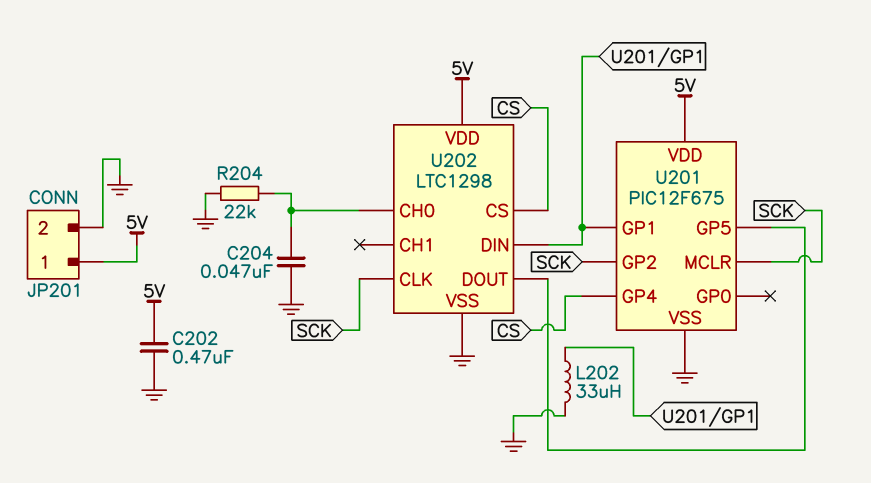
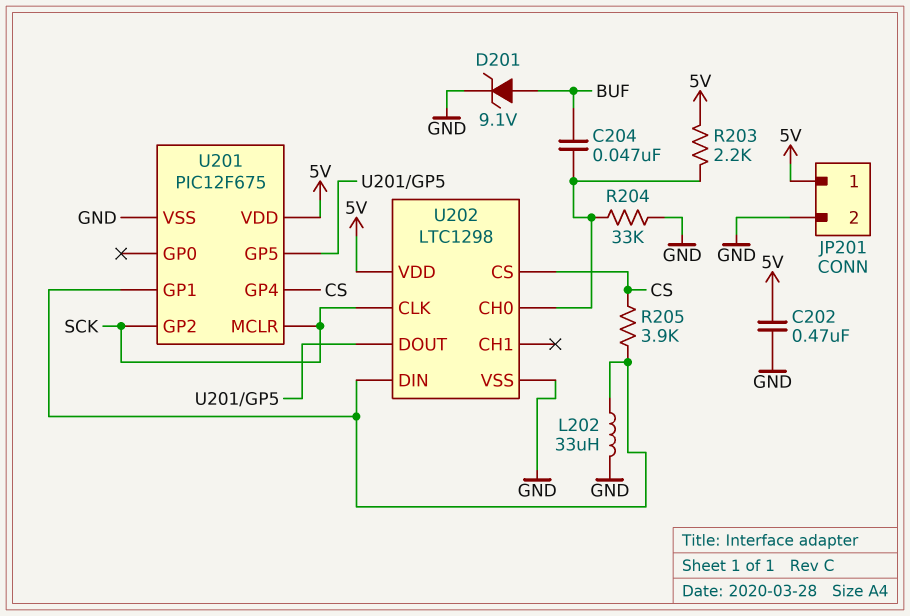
C204: 47nF (GND, U202/CH0) -> 47nF (BUF, U202/CH0)
D201: none -> zener 9.1V (A BUF, K GND)
R203: none -> 2.2k (5V, U202/CH0)
R204: 22k (GND, U202/CH0) -> 33k (GND, U202/CH0)
R205: none -> 3.9k (CS, U201/GP1)

